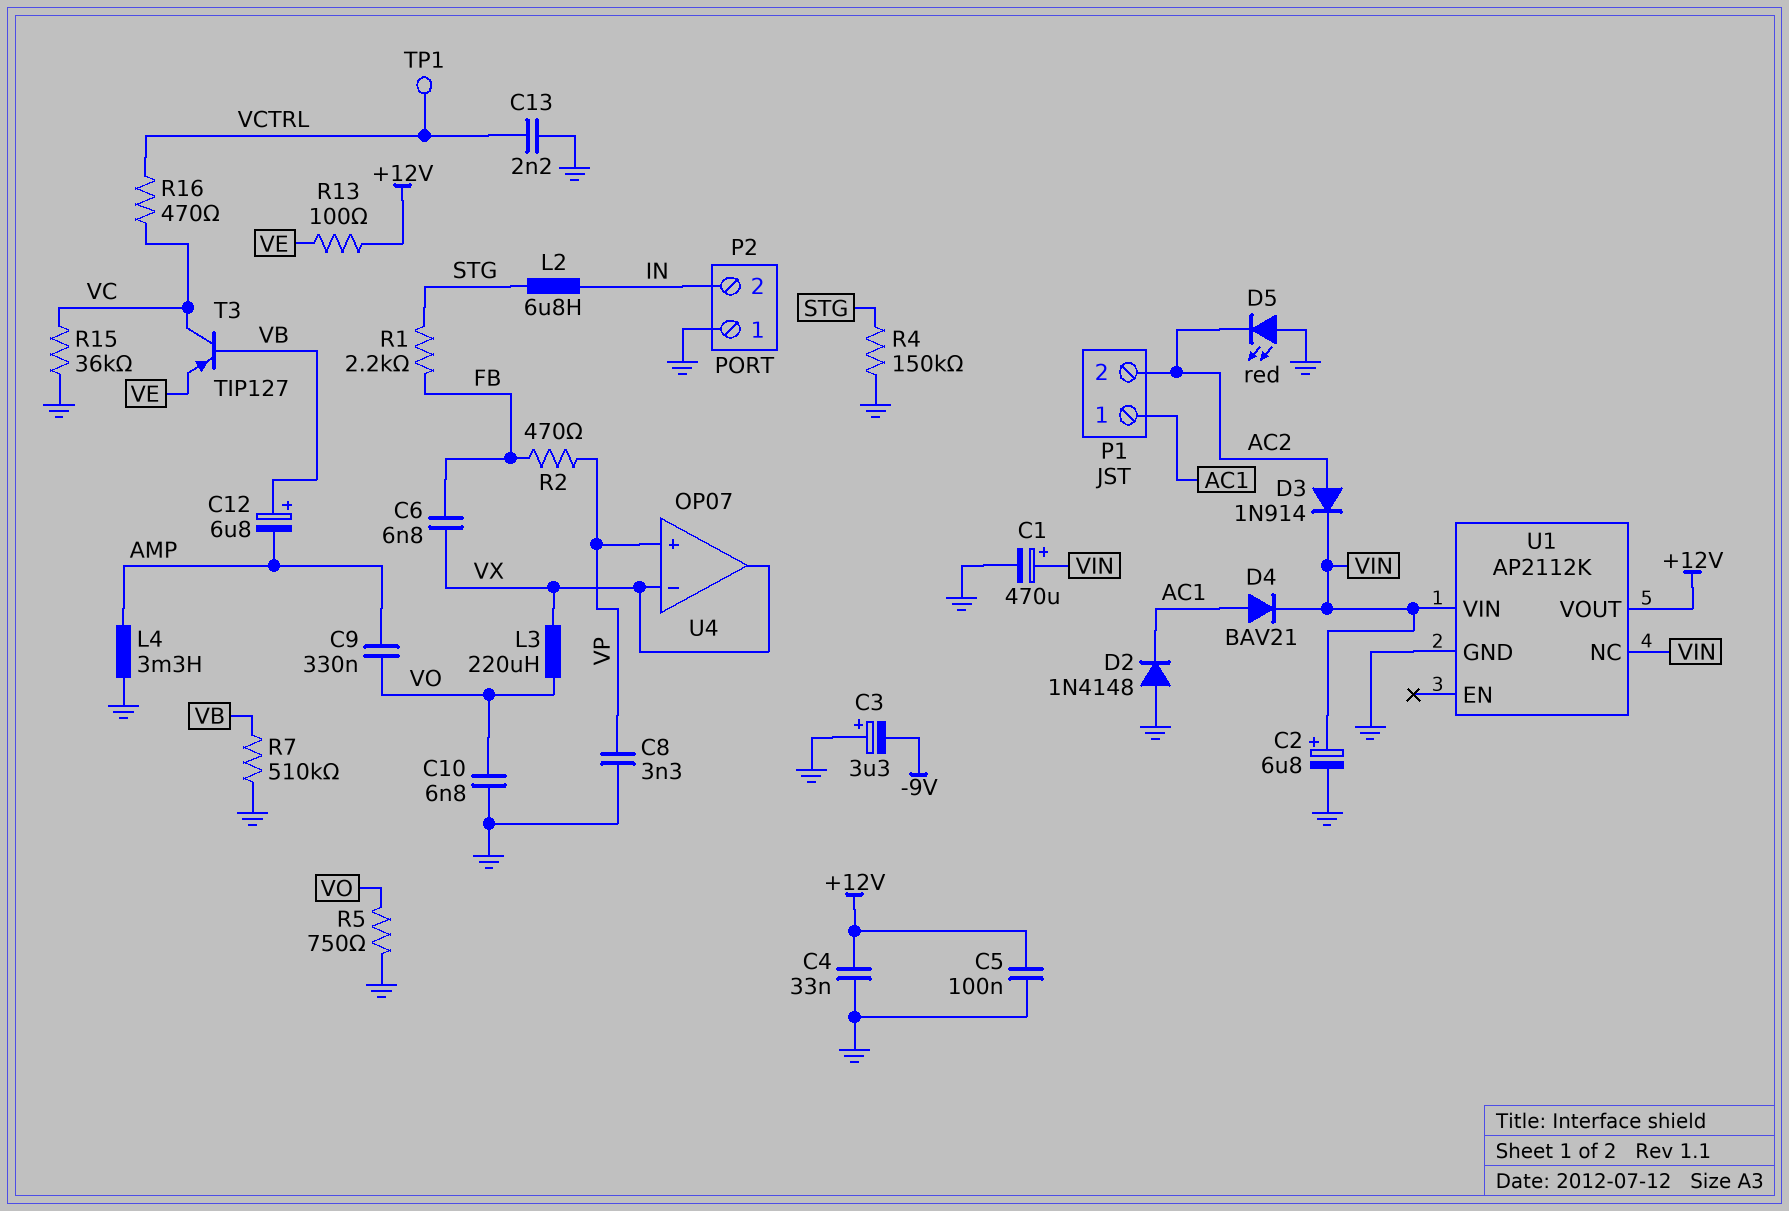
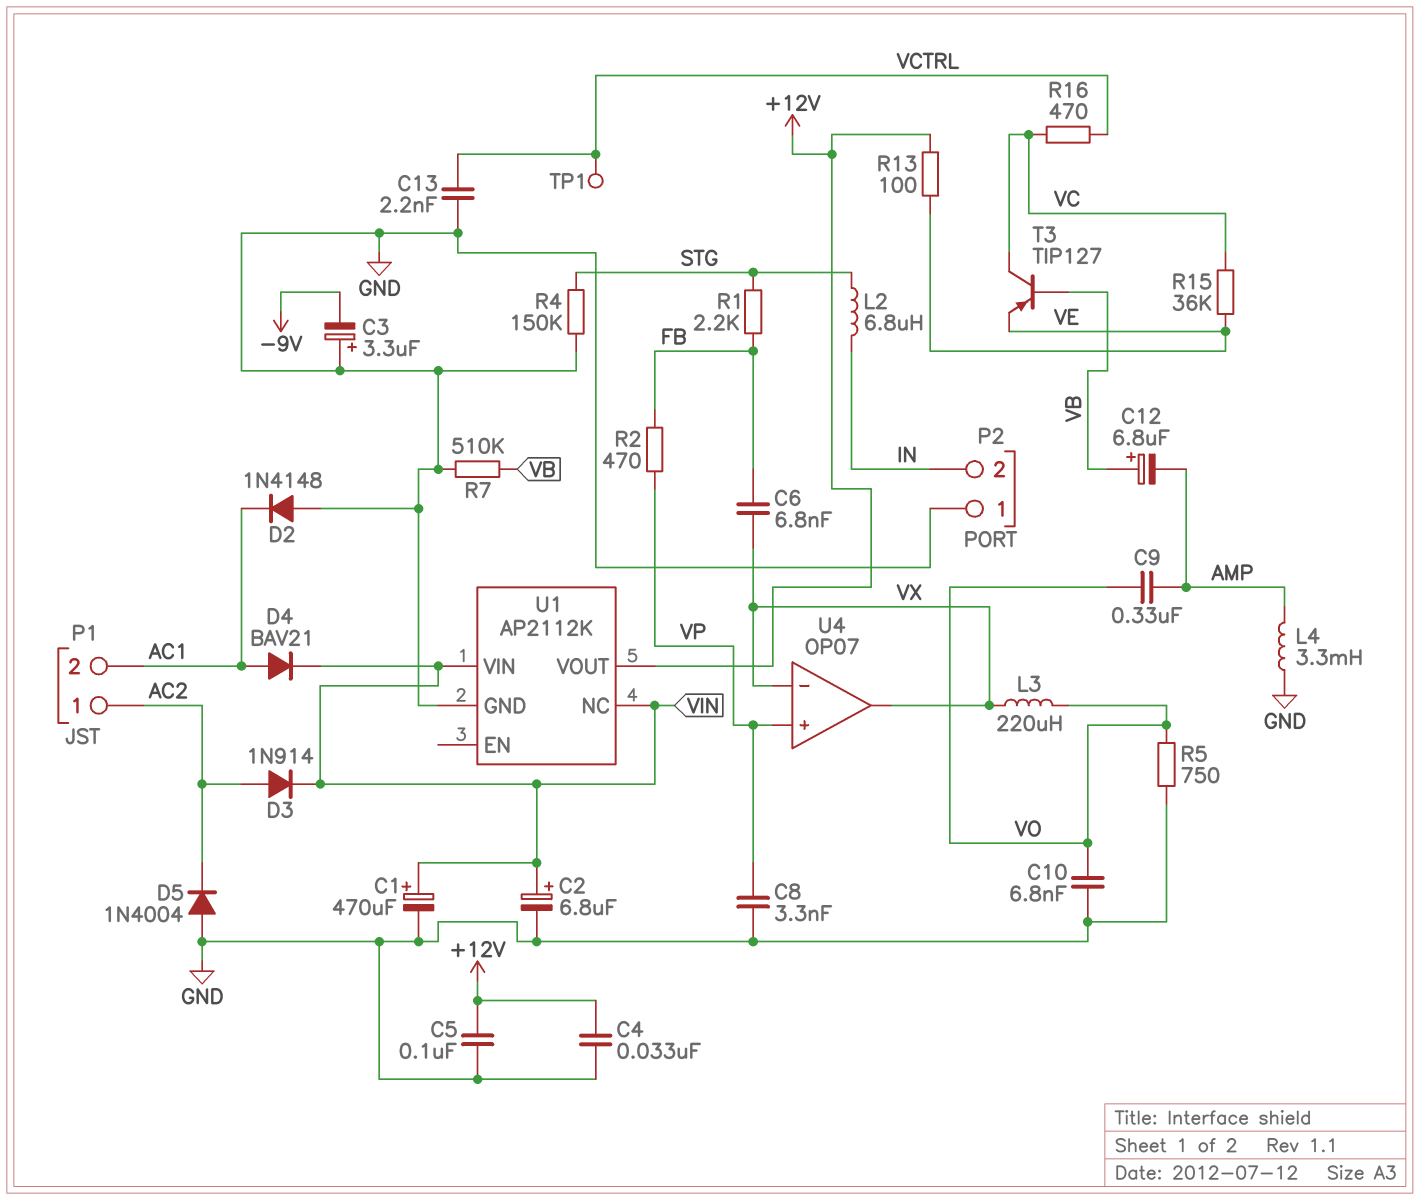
D5: LED red (A GND, K AC2) -> diode 1N4004 (A GND, K AC2)
P1 pin 1: AC1 -> AC2
P1 pin 2: AC2 -> AC1
R15: 36k (GND, VC) -> 36k (VC, VE)

